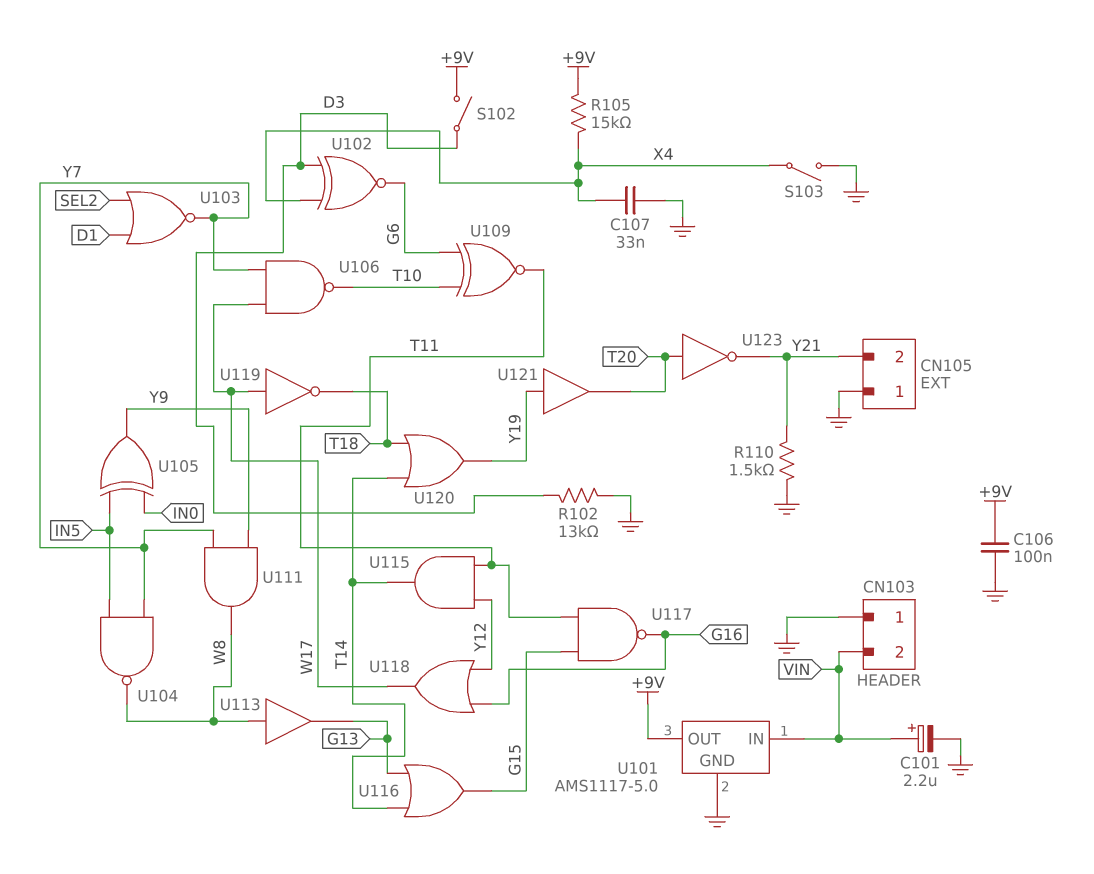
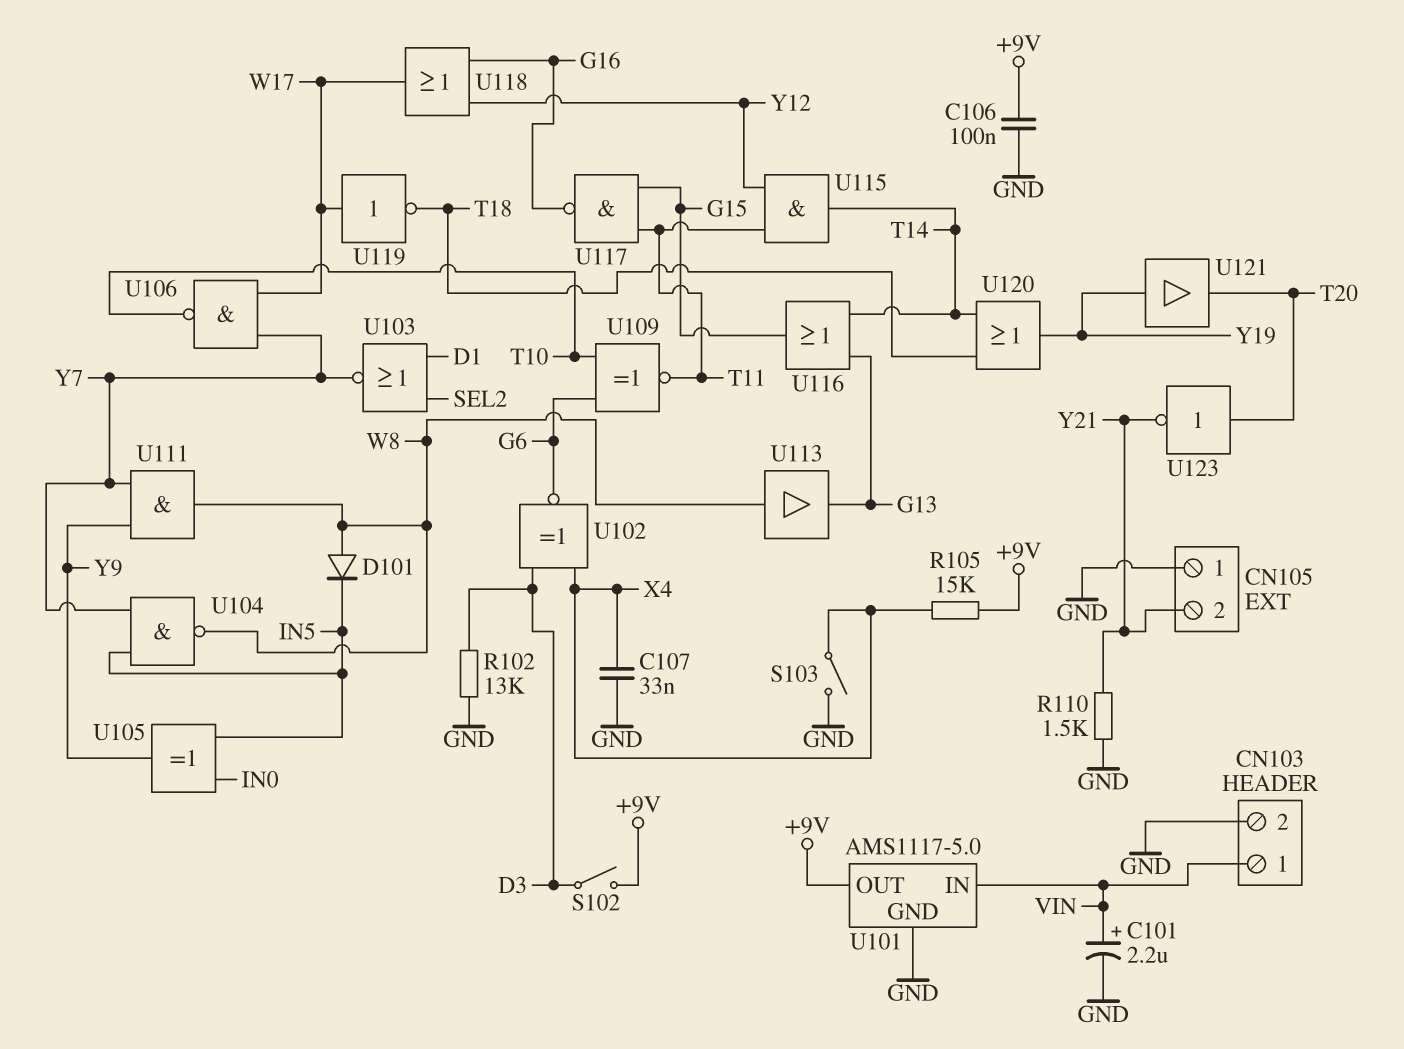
CN103 pin 1: GND -> VIN
CN103 pin 2: VIN -> GND
D101: none -> diode (A W8, K IN5)

